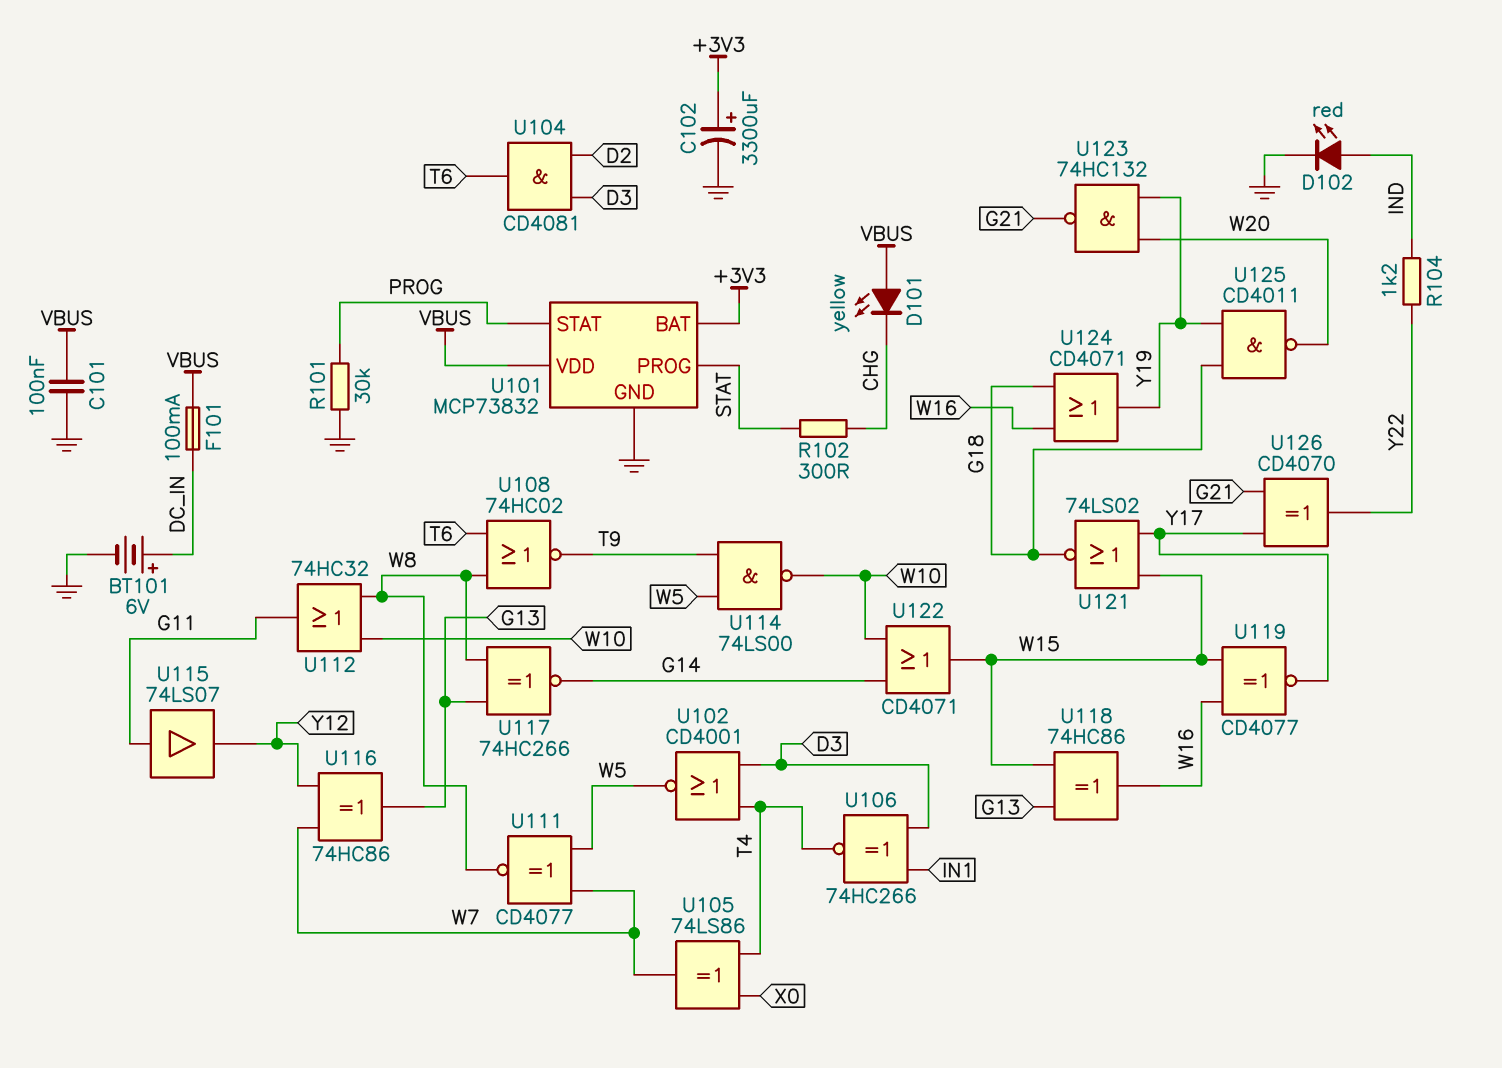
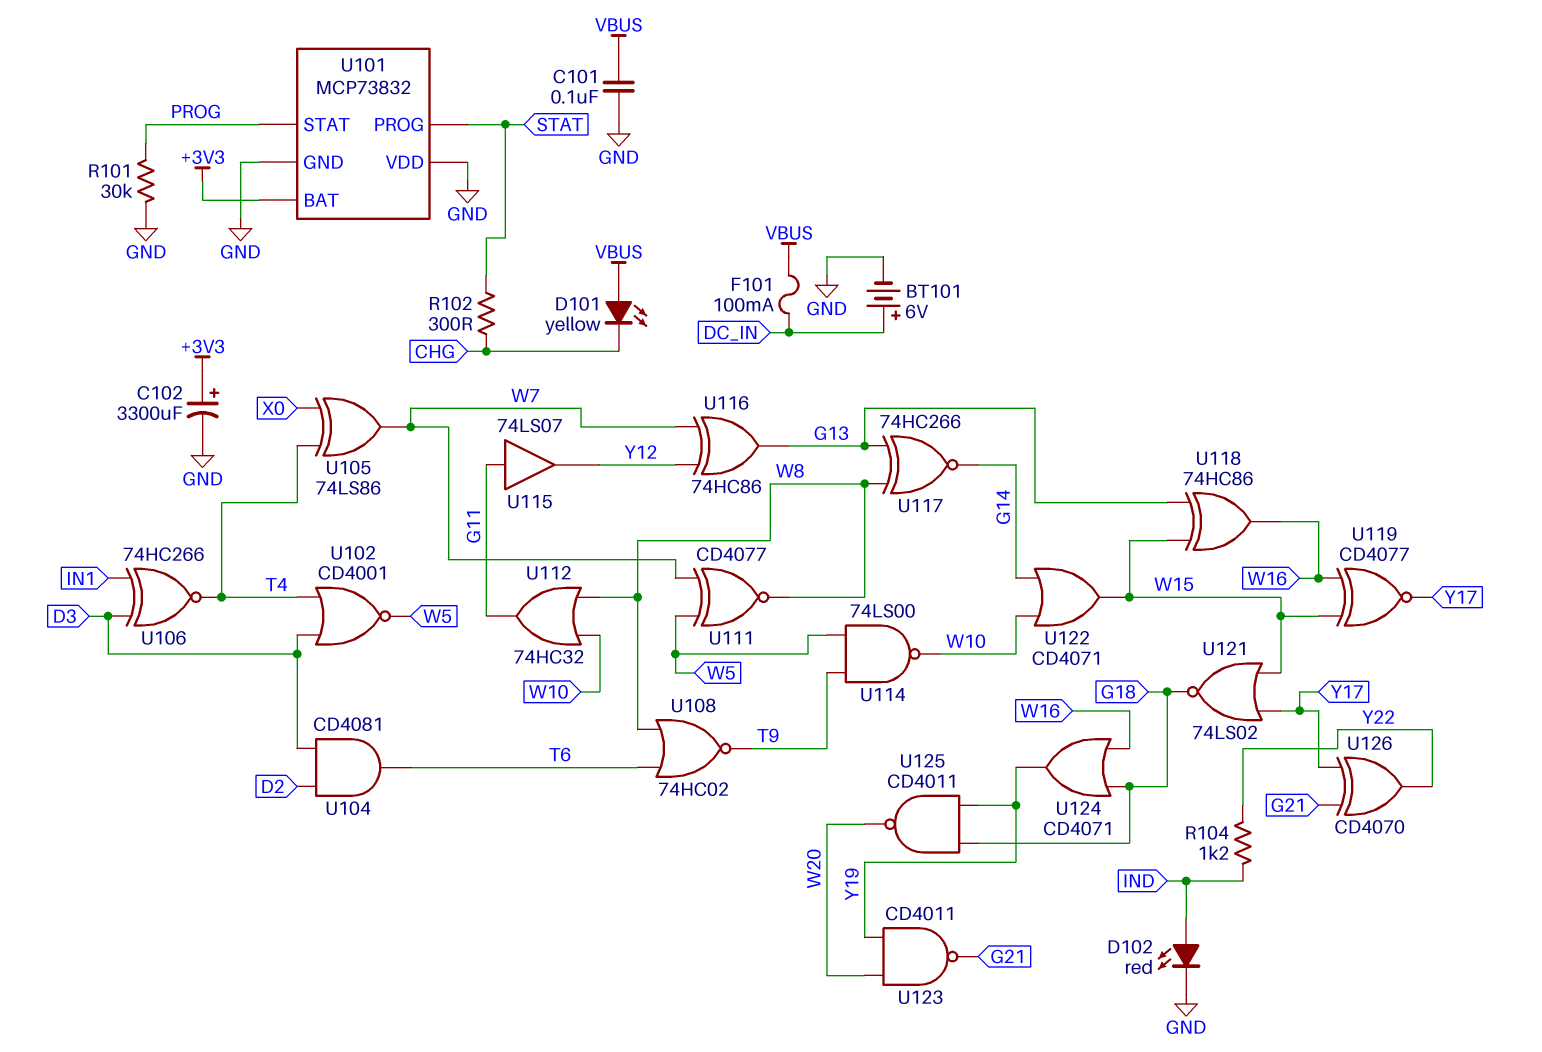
U101 pin VDD: VBUS -> GND
U123: NAND 74HC132 (in W20, in Y19, out G21) -> NAND CD4011 (in W20, in Y19, out G21)

